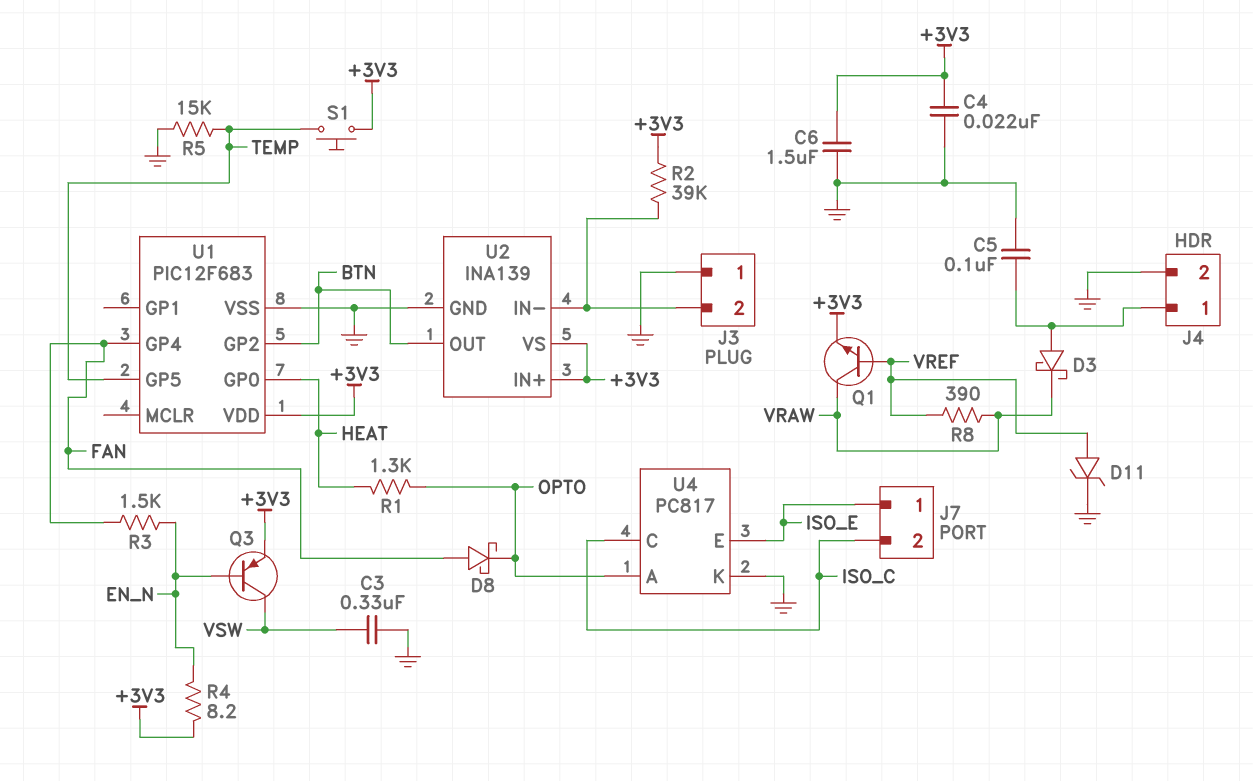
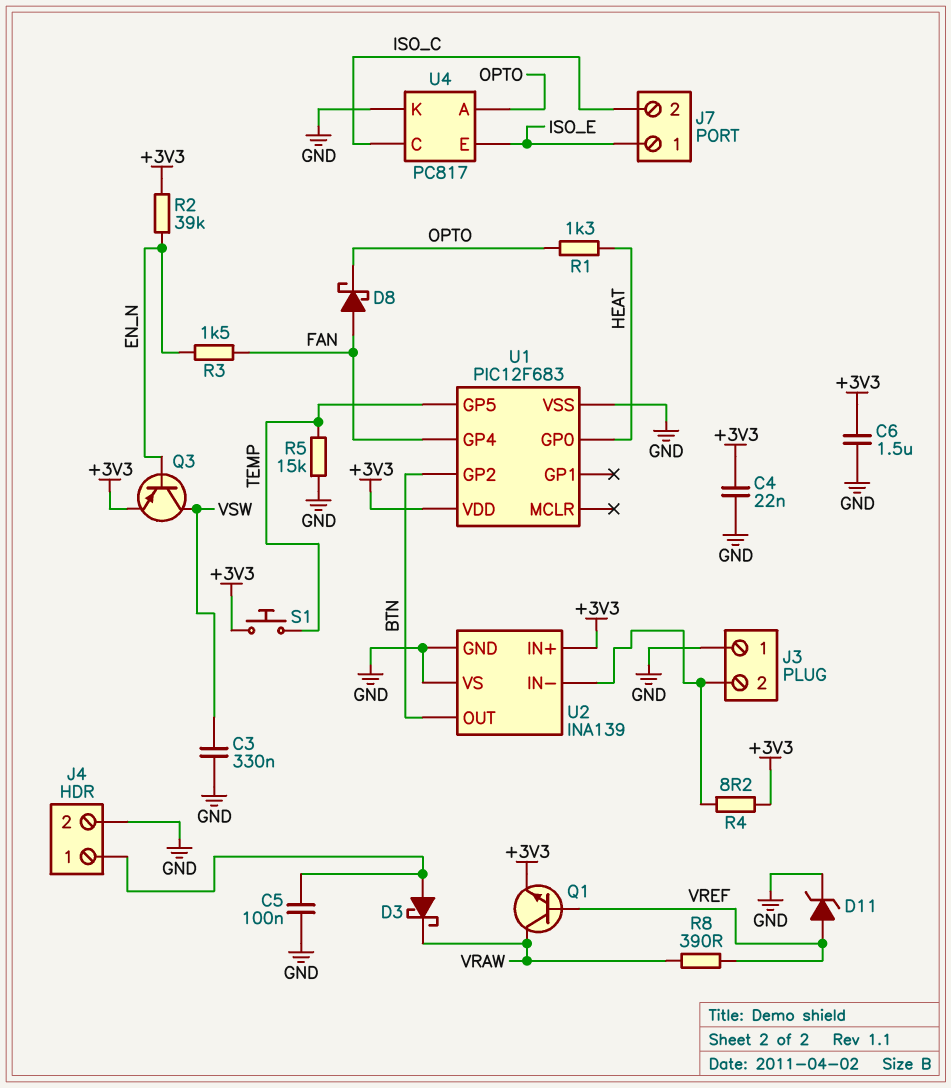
R2: 39k (+3V3, J3/2) -> 39k (+3V3, EN_N)
R4: 8.2 (+3V3, EN_N) -> 8.2 (+3V3, J3/2)
U2 pin VS: +3V3 -> GND

